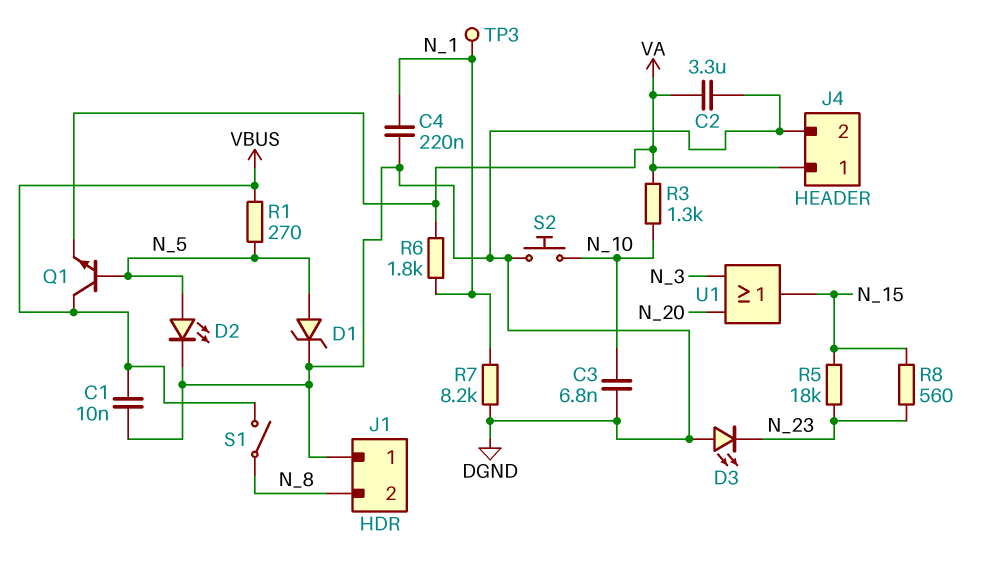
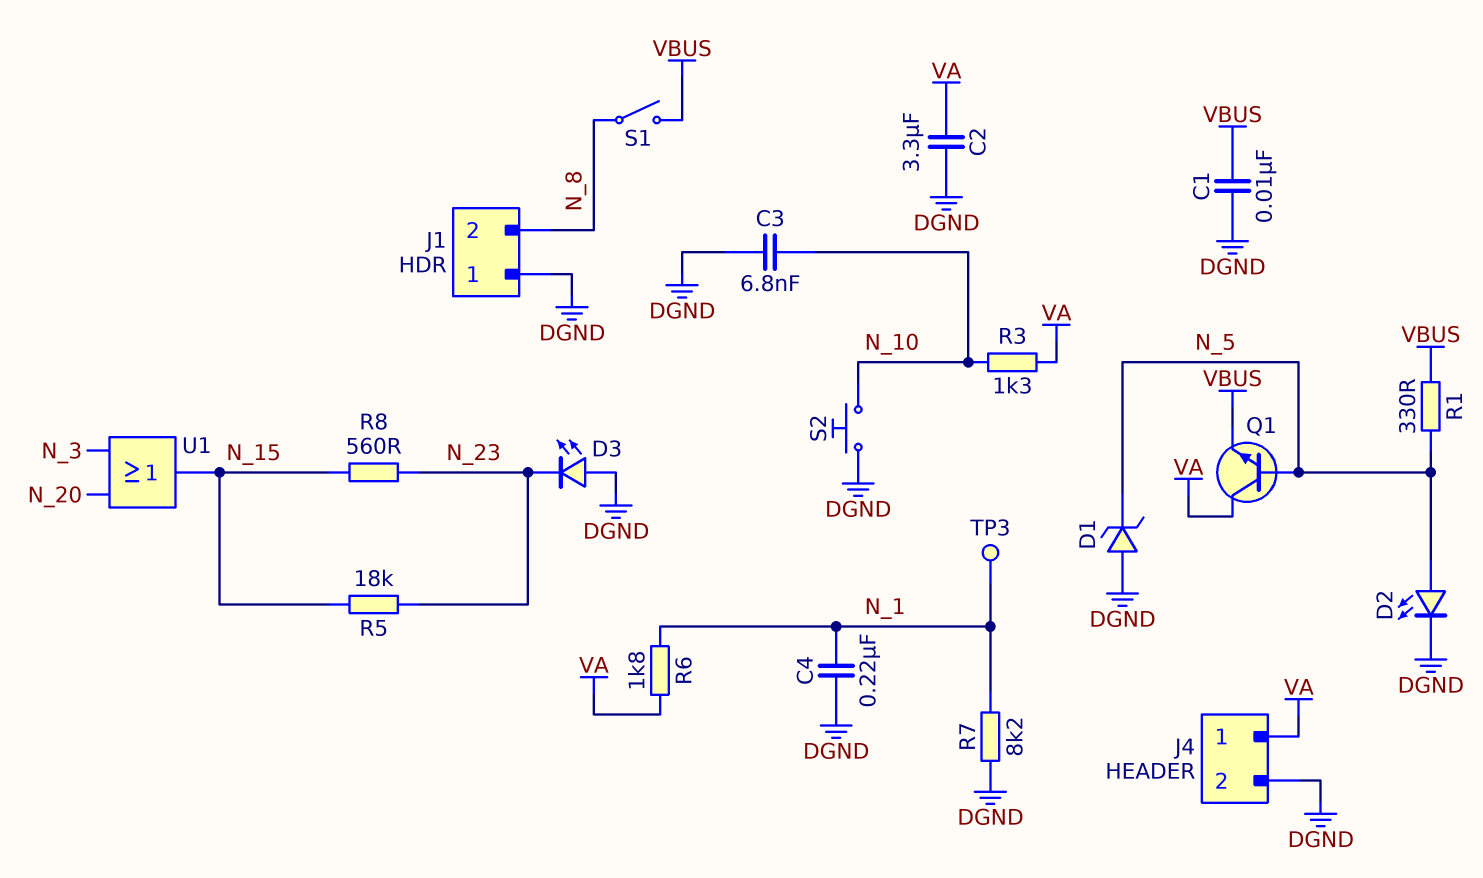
D1: zener (A N_5, K DGND) -> zener (A DGND, K N_5)
Q1: NPN (B N_5, C VBUS, E VA) -> NPN (B N_5, C VA, E VBUS)
R1: 270 (N_5, VBUS) -> 330 (N_5, VBUS)

